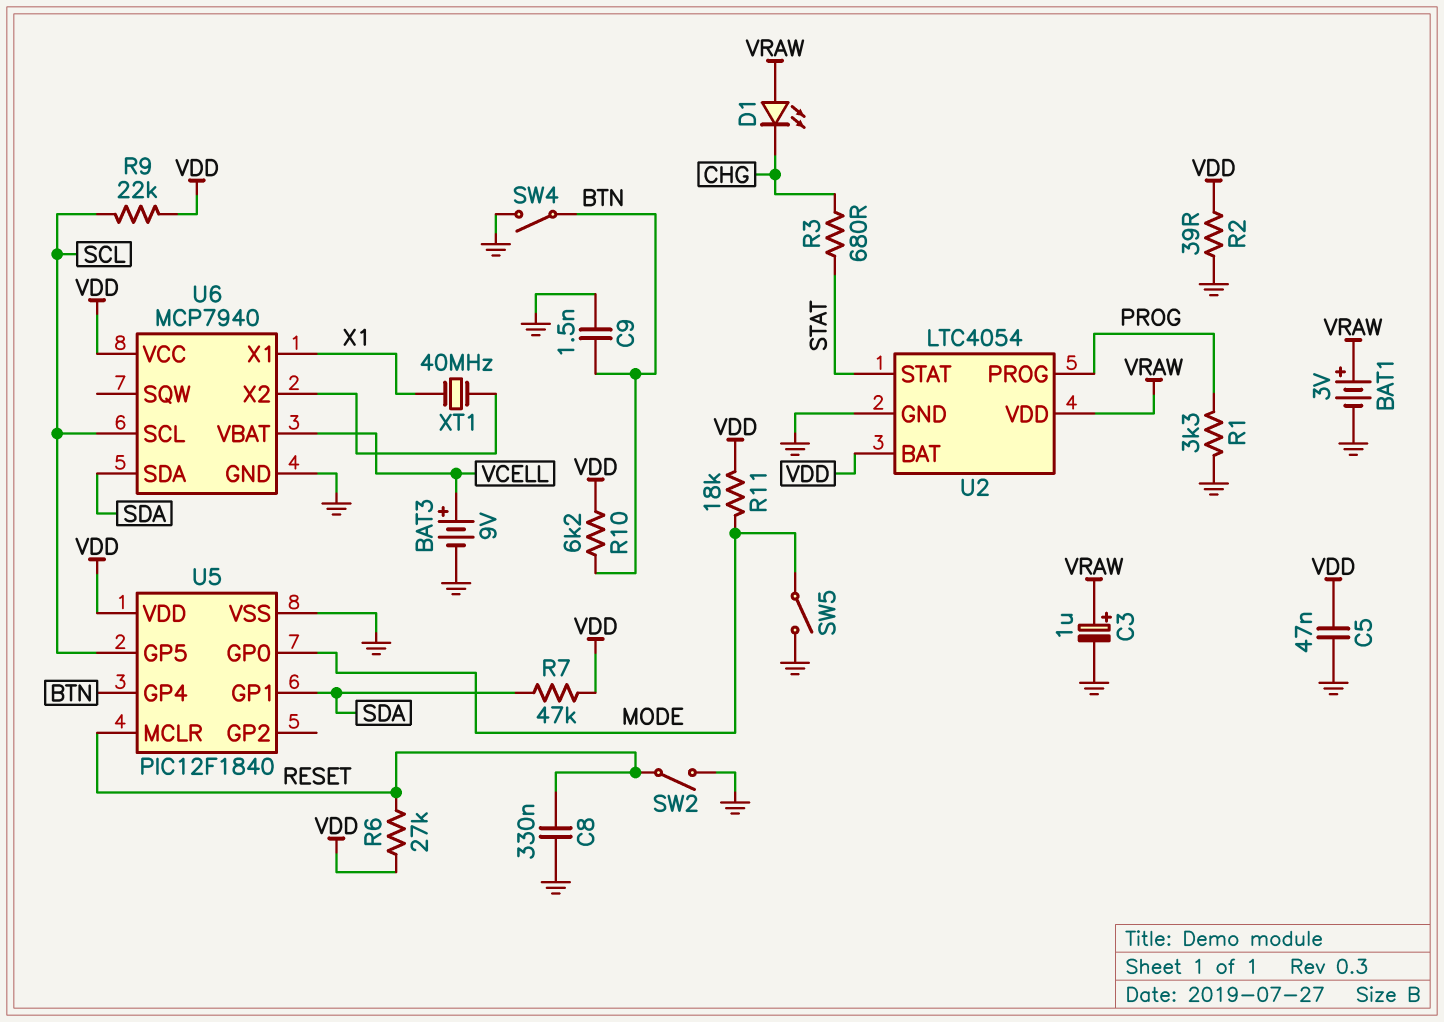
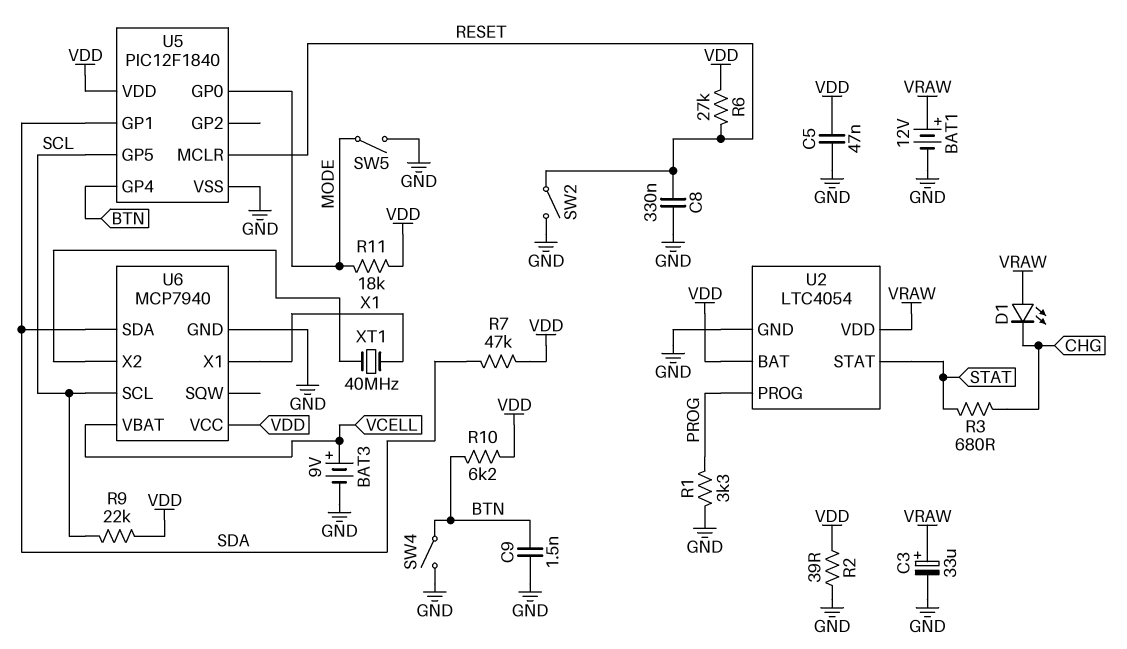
BAT1: 3V (plus VRAW, minus GND) -> 12V (plus VRAW, minus GND)
C3: 1uF (plus VRAW, minus GND) -> 33uF (plus VRAW, minus GND)

